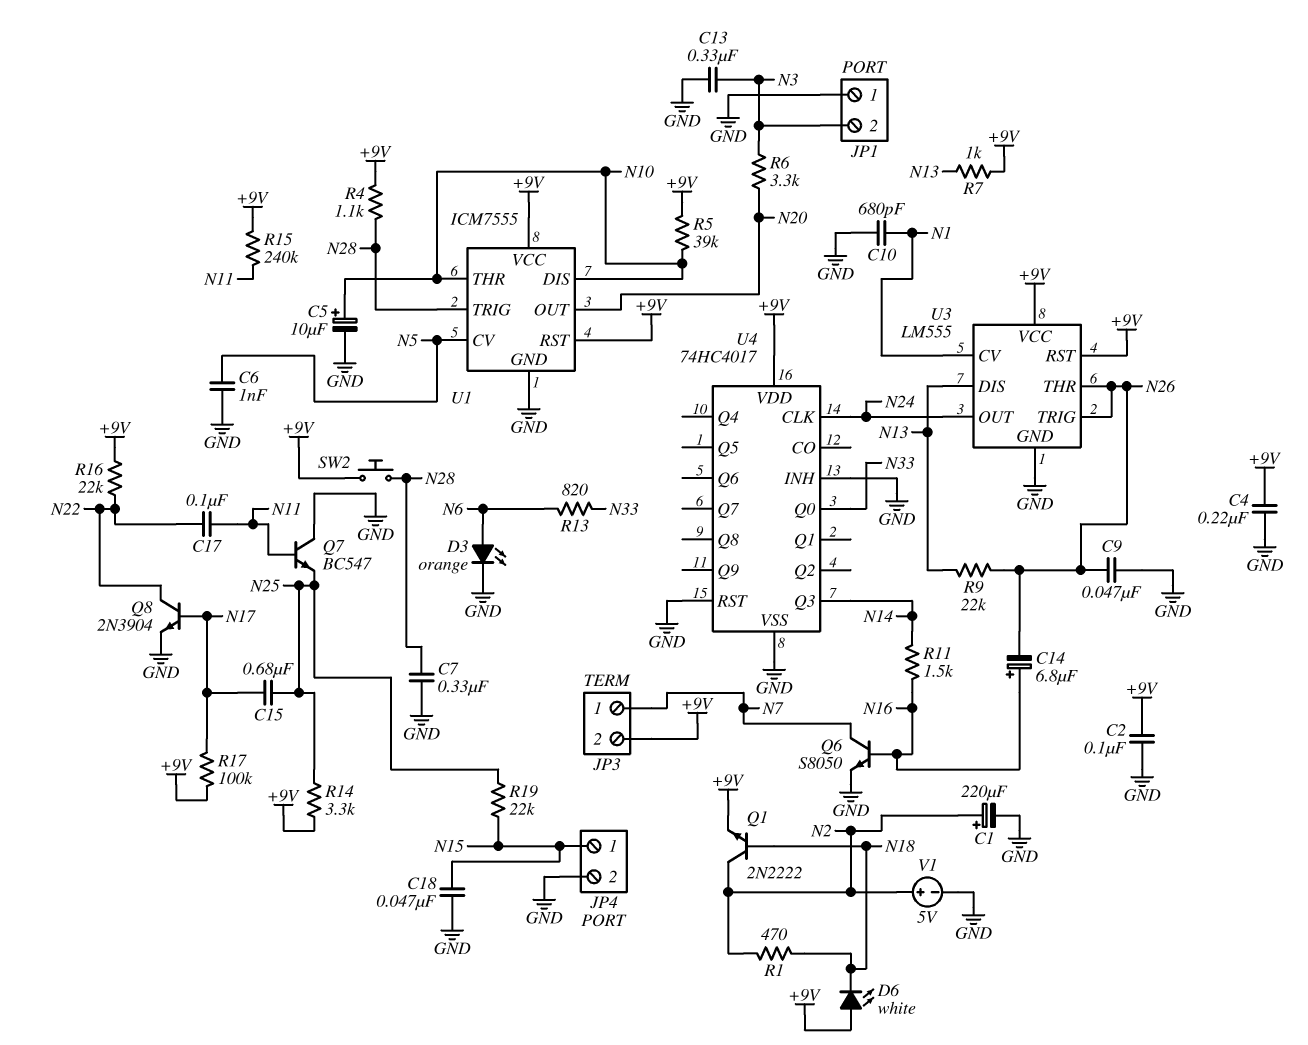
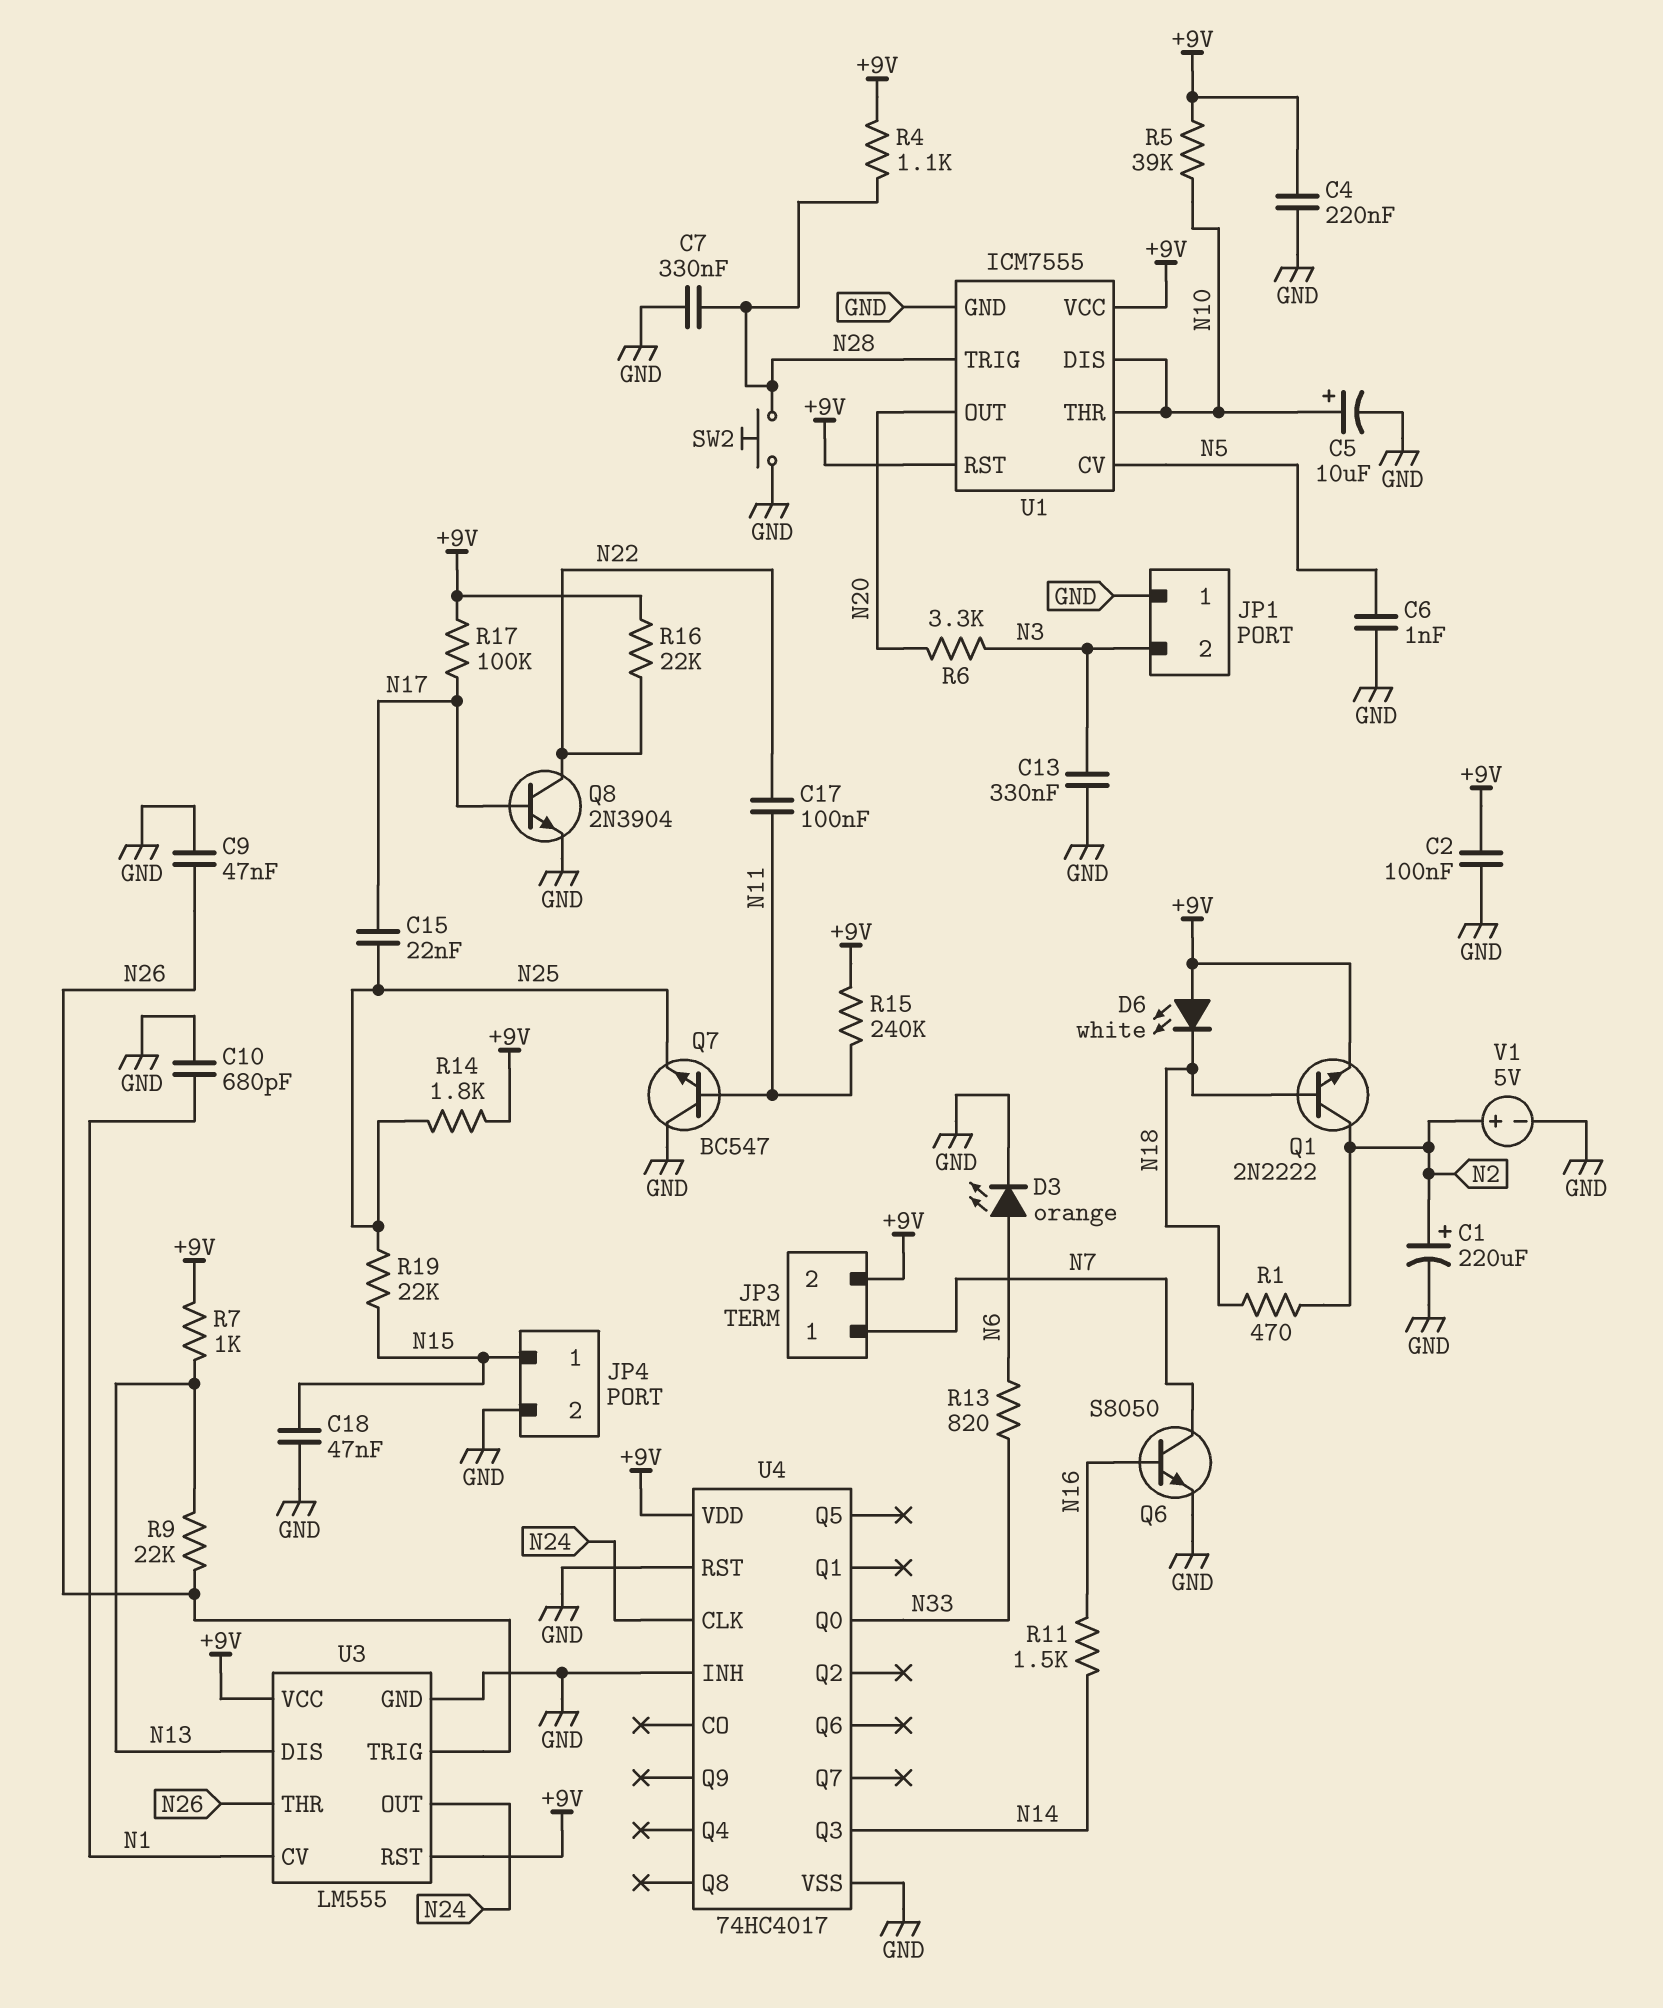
C14: 6.8uF (plus N16, minus N26) -> none
C15: 680nF (N17, N25) -> 22nF (N17, N25)
R14: 3.3k (+9V, N25) -> 1.8k (+9V, N25)
SW2: button (+9V, N28) -> button (GND, N28)

